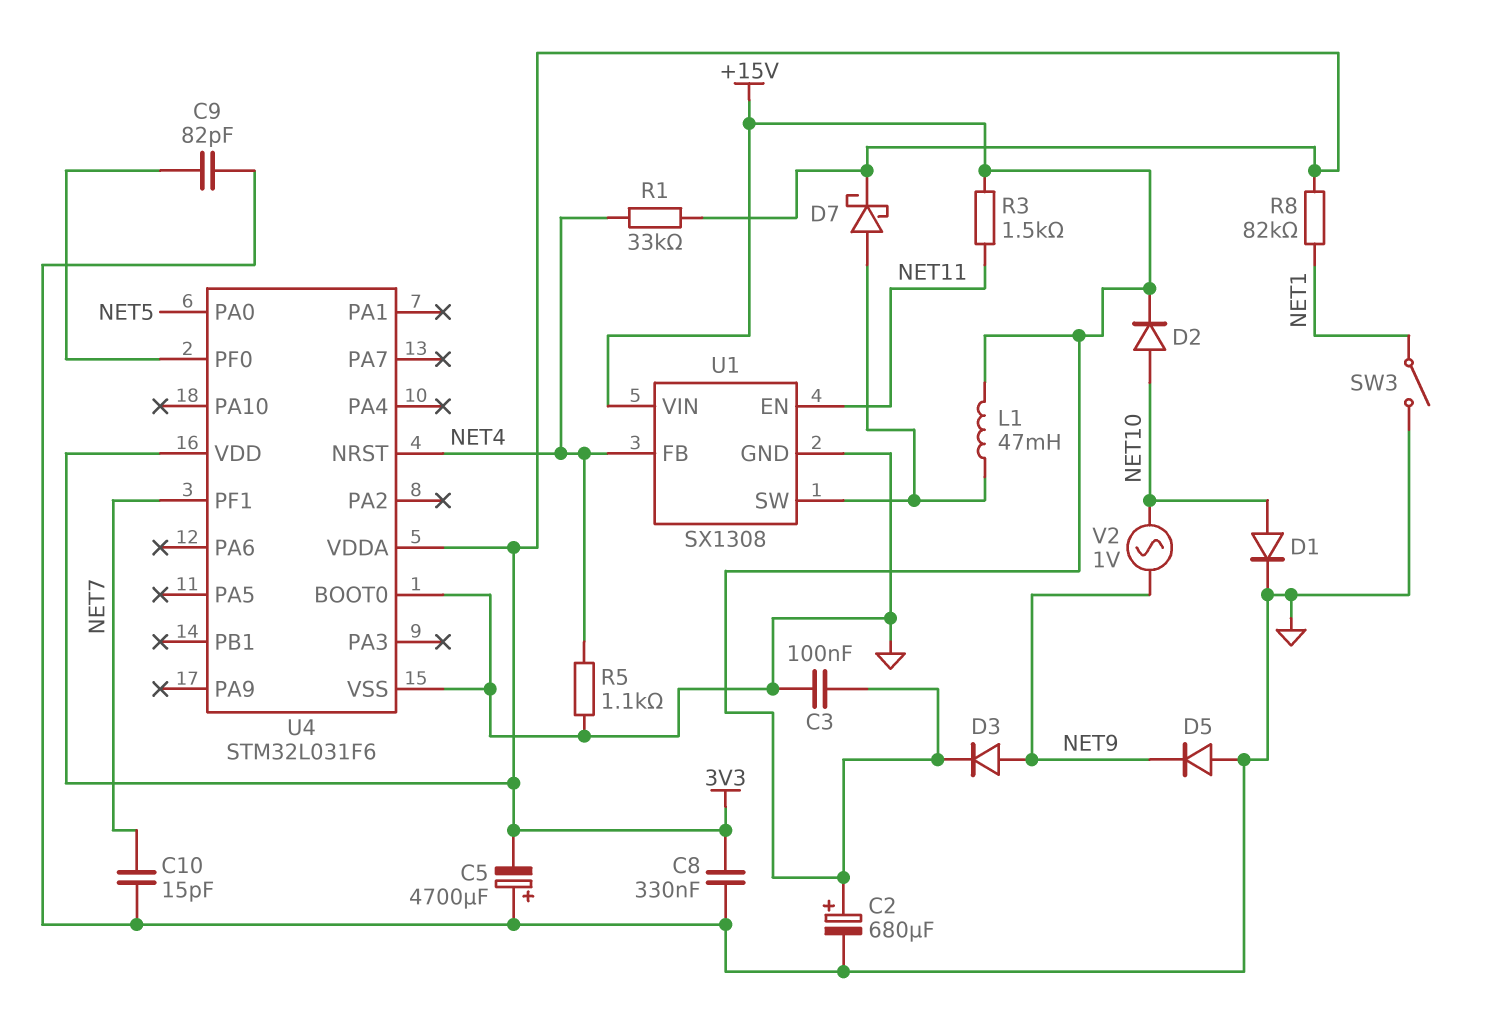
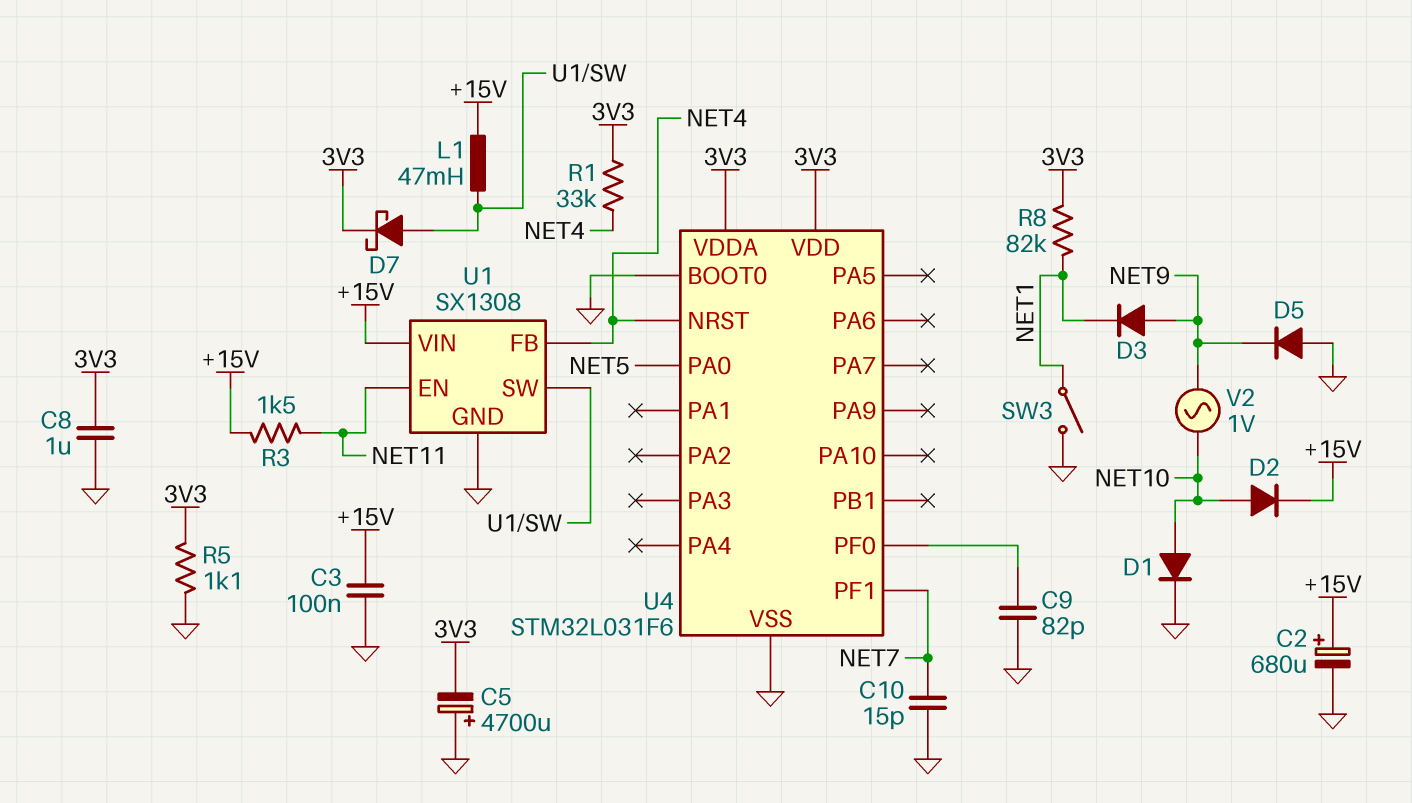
C8: 330nF (3V3, GND) -> 1uF (3V3, GND)
D3: diode (A NET9, K +15V) -> diode (A NET9, K NET1)
R5: 1.1k (GND, NET4) -> 1.1k (3V3, GND)

